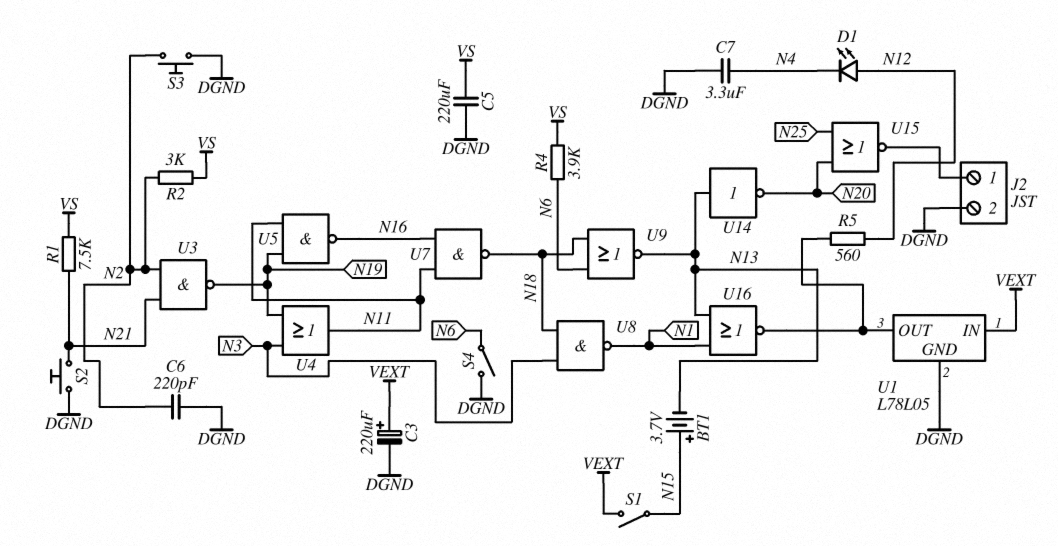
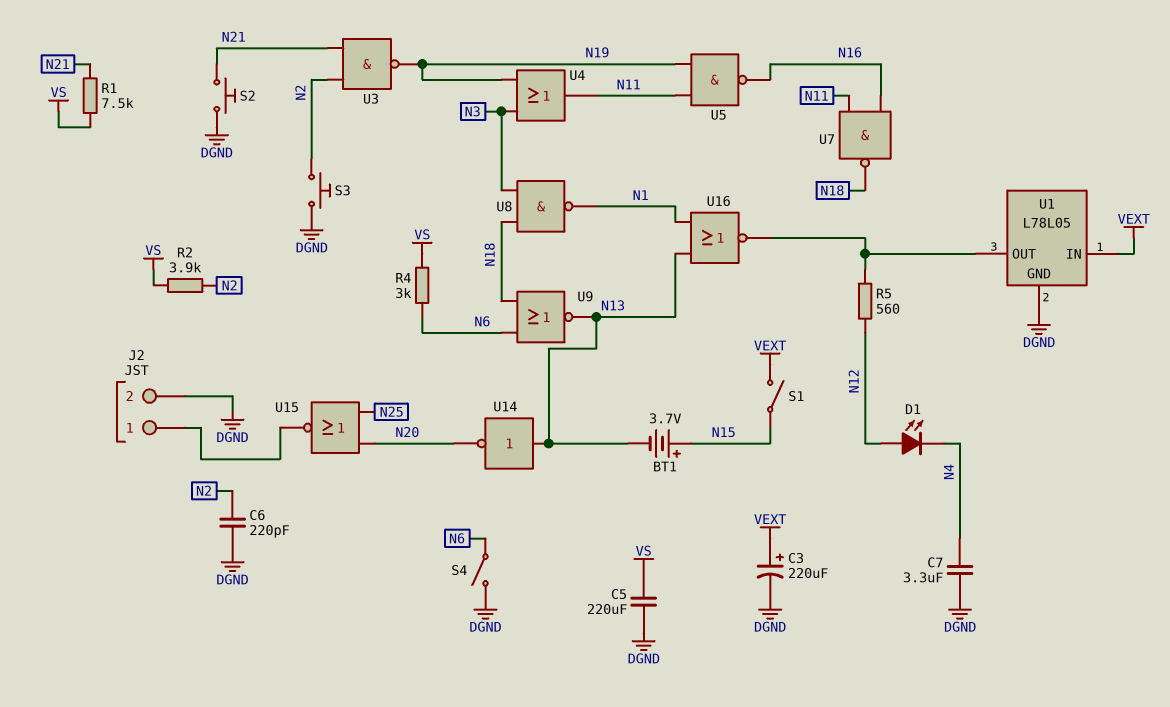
R2: 3k (N2, VS) -> 3.9k (N2, VS)
R4: 3.9k (N6, VS) -> 3k (N6, VS)

